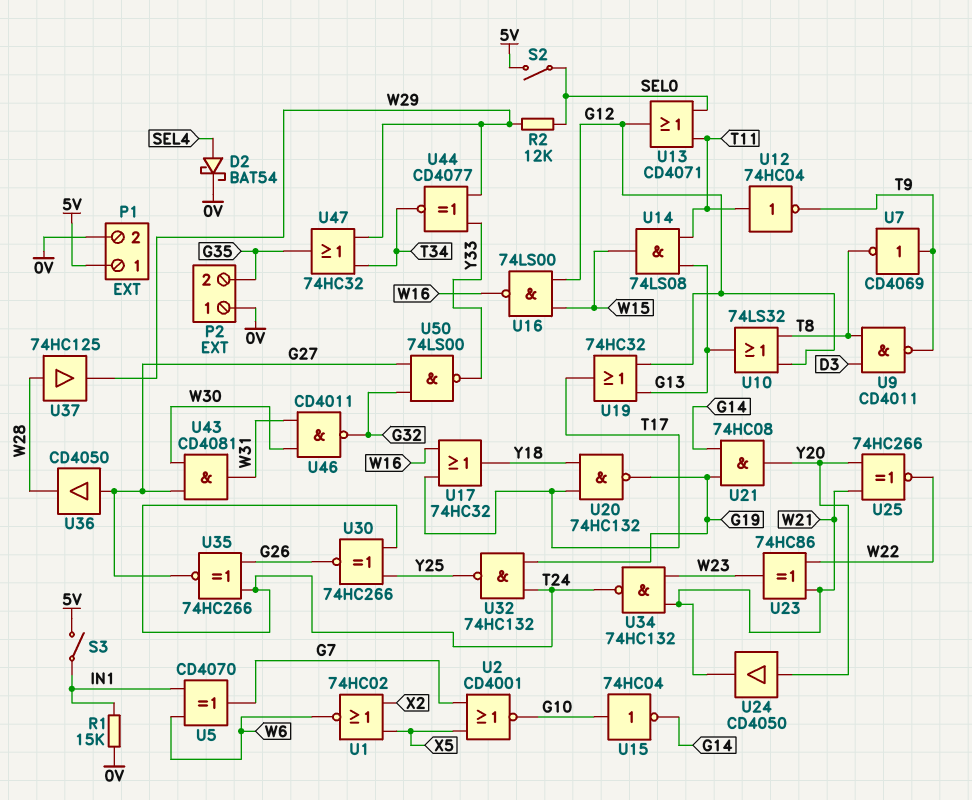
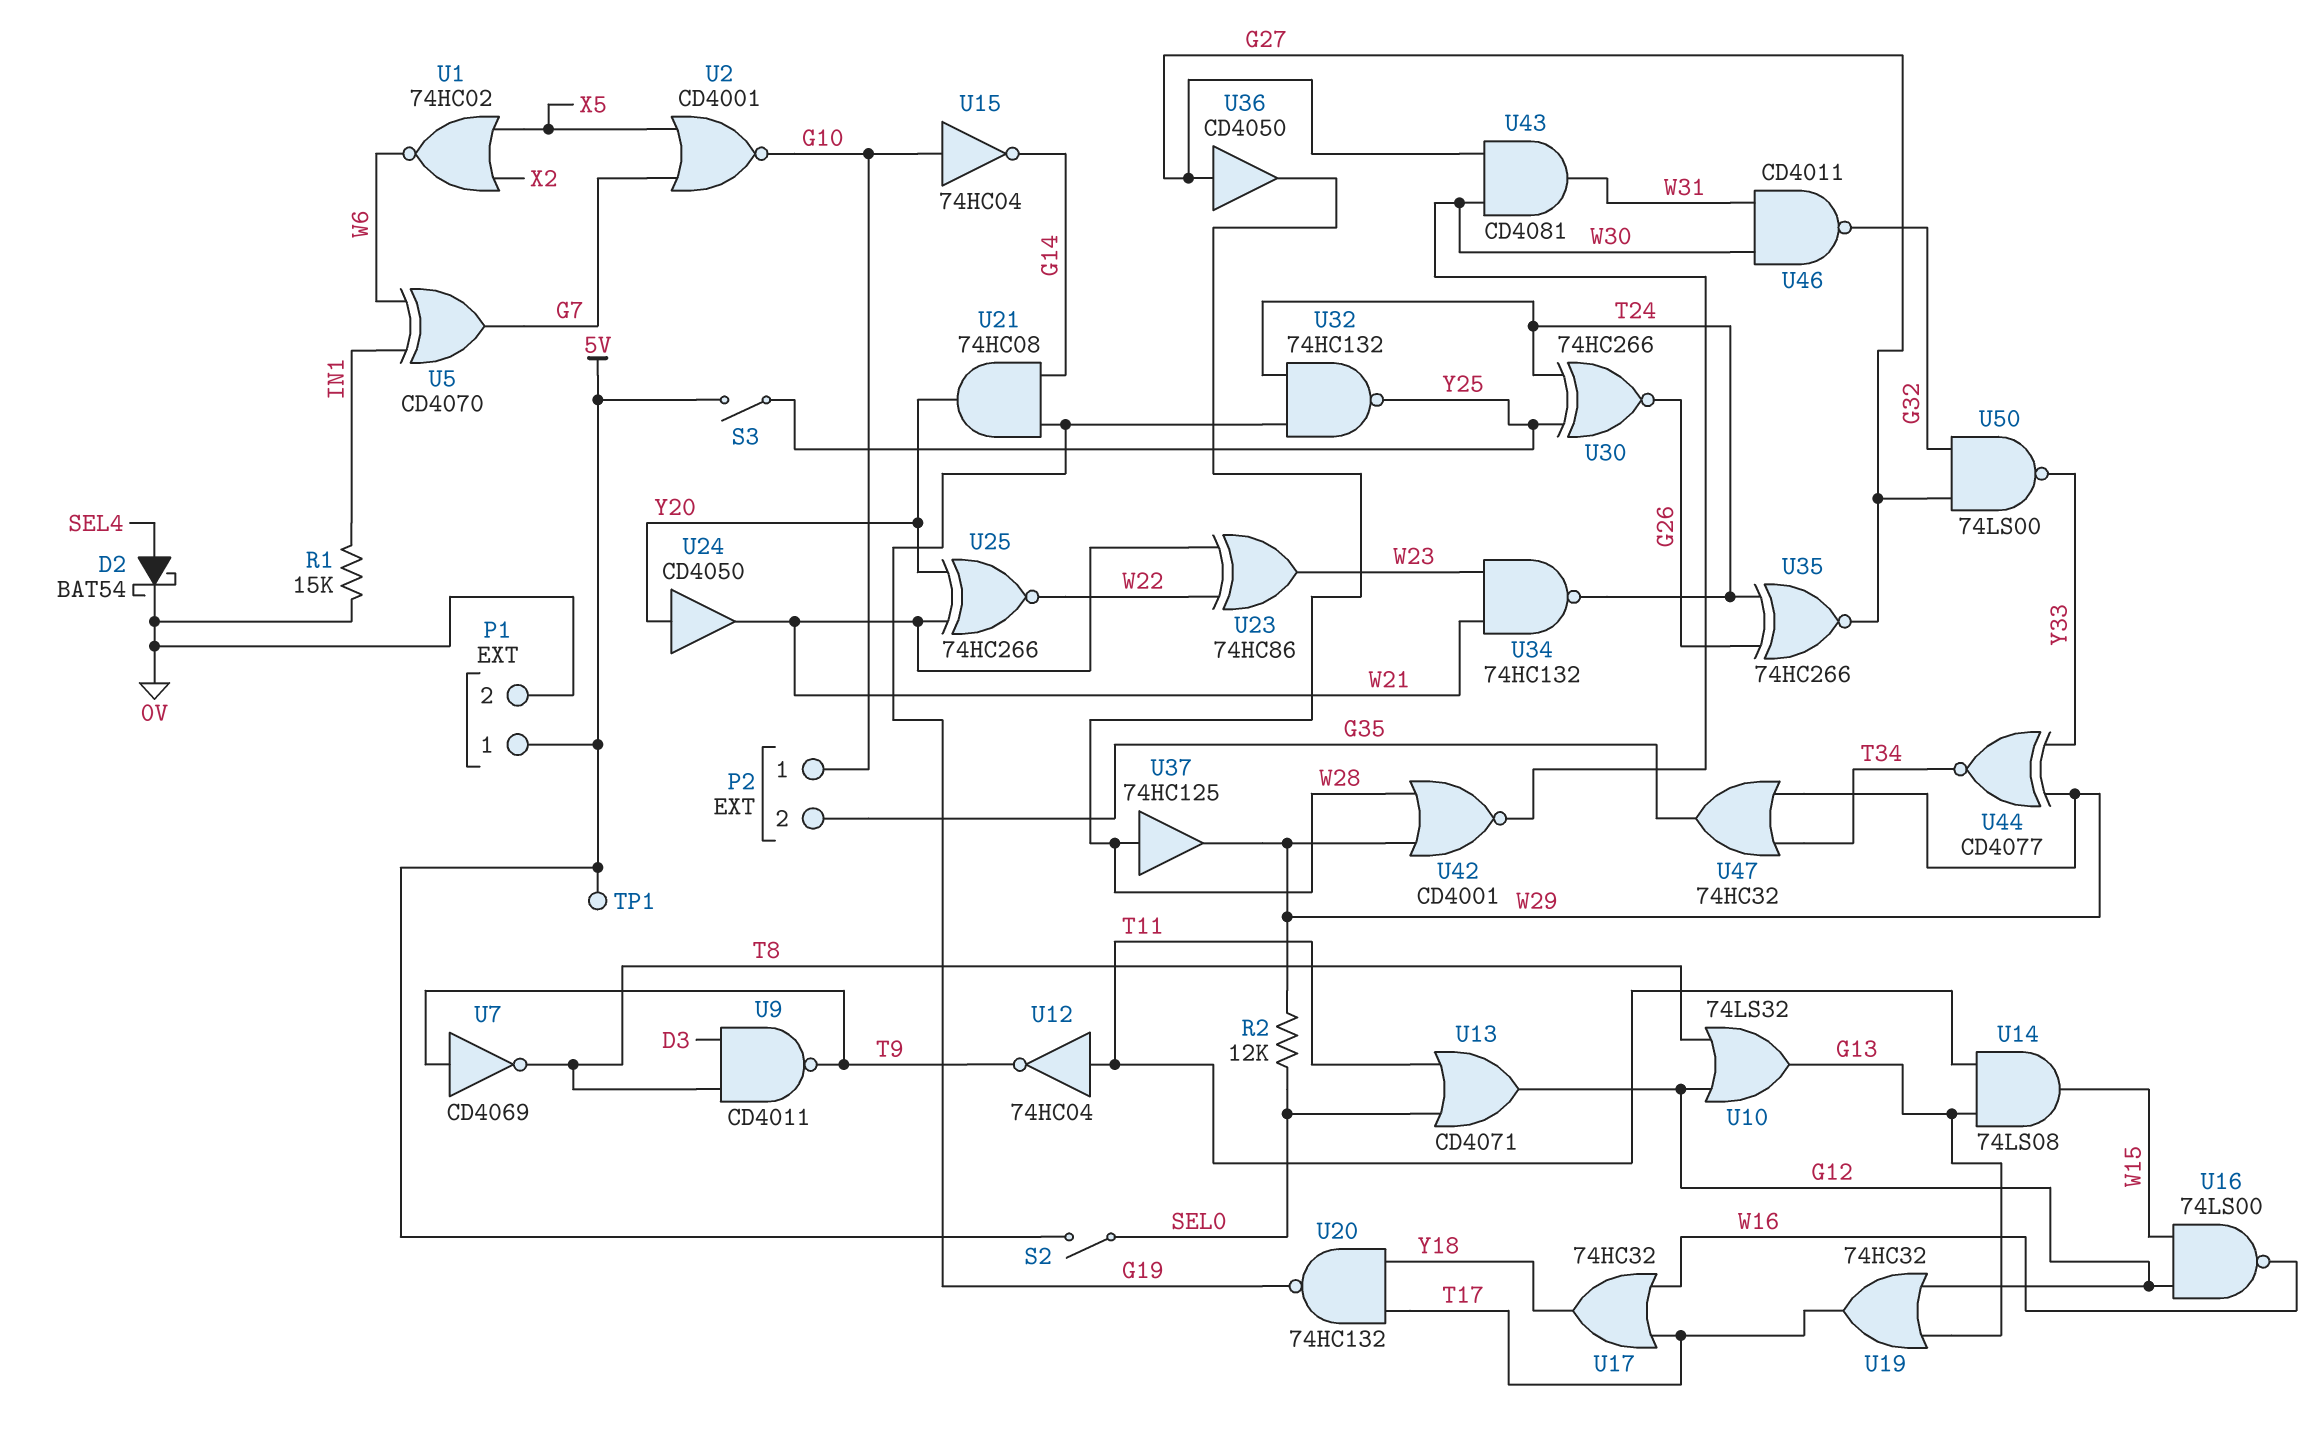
P2 pin 1: 0V -> G10
S3: switch (5V, IN1) -> switch (5V, Y25)
TP1: none -> test point (5V)
U42: none -> NOR CD4001 (in W28, in W29, out W30)

